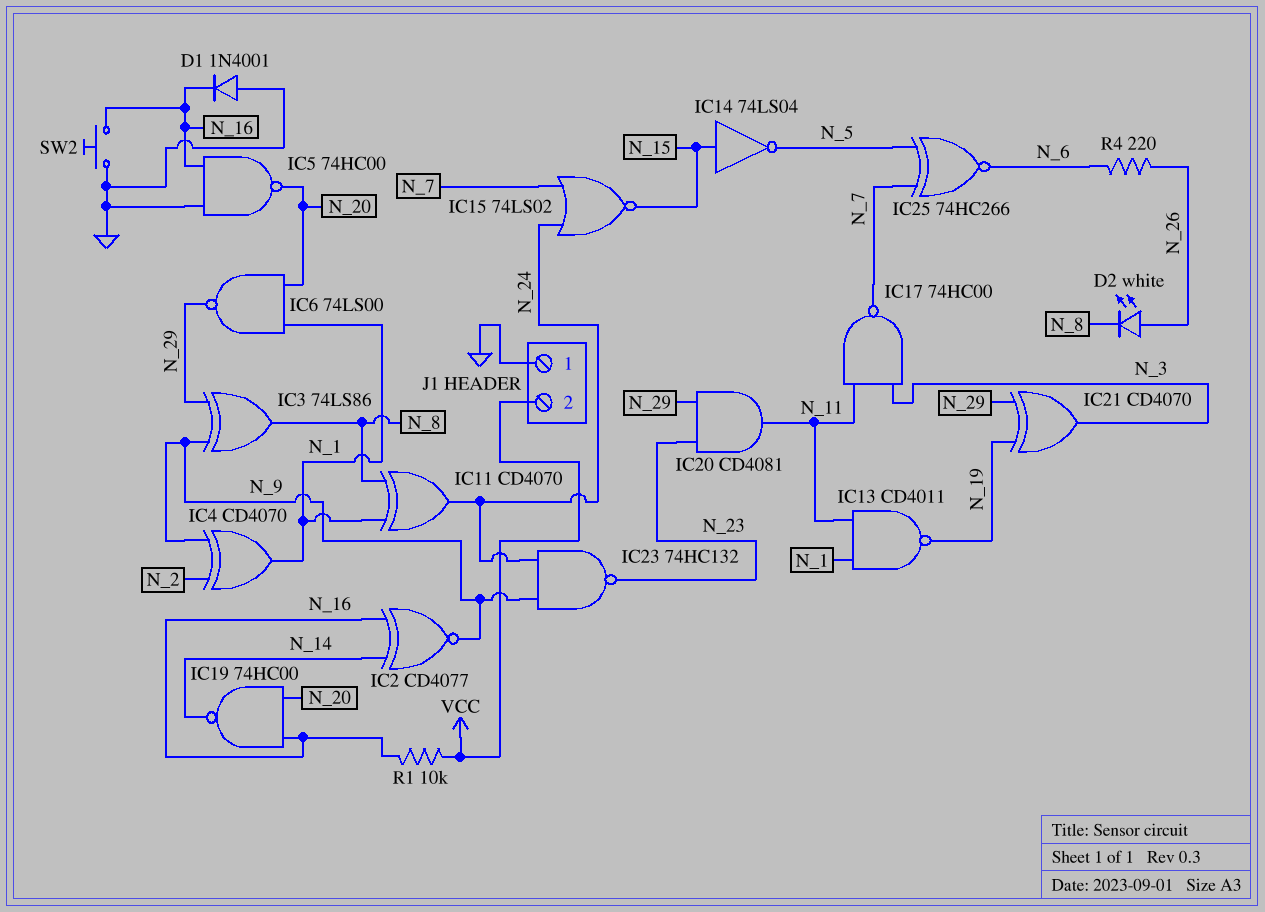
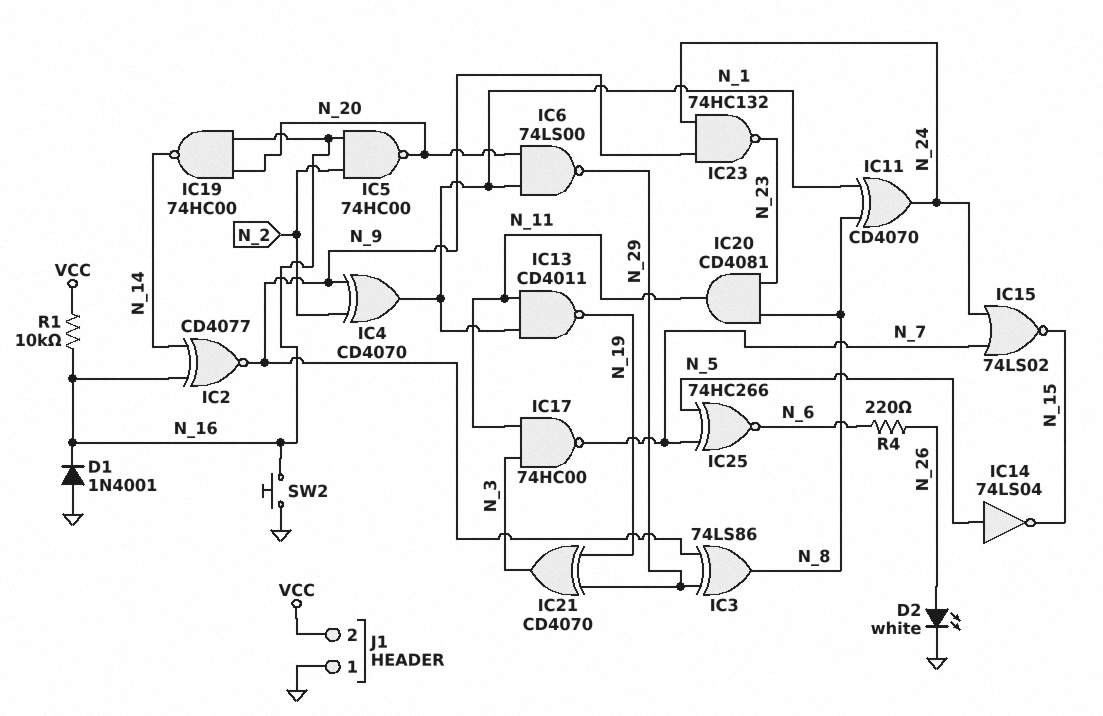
D2: LED white (A N_26, K N_8) -> LED white (A N_26, K GND)
IC5: NAND 74HC00 (in GND, in N_16, out N_20) -> NAND 74HC00 (in N_2, in N_16, out N_20)
IC14: NOT 74LS04 (in N_15, out N_5) -> NOT 74LS04 (in N_5, out N_15)
IC20: AND CD4081 (in N_23, in N_29, out N_11) -> AND CD4081 (in N_8, in N_23, out N_11)

